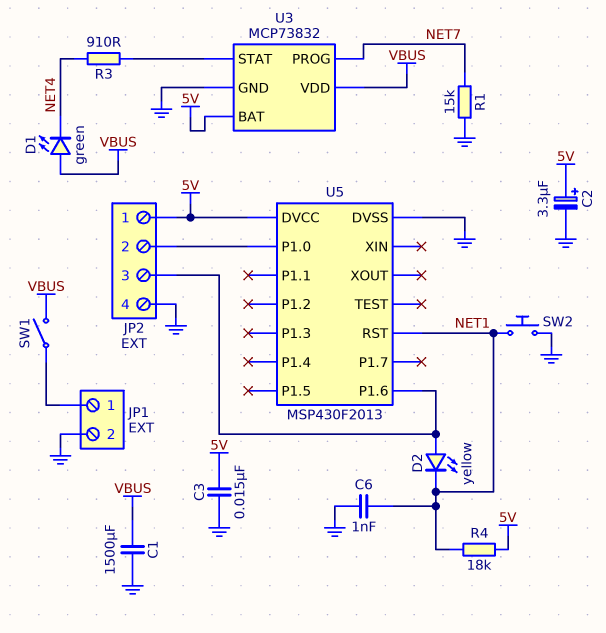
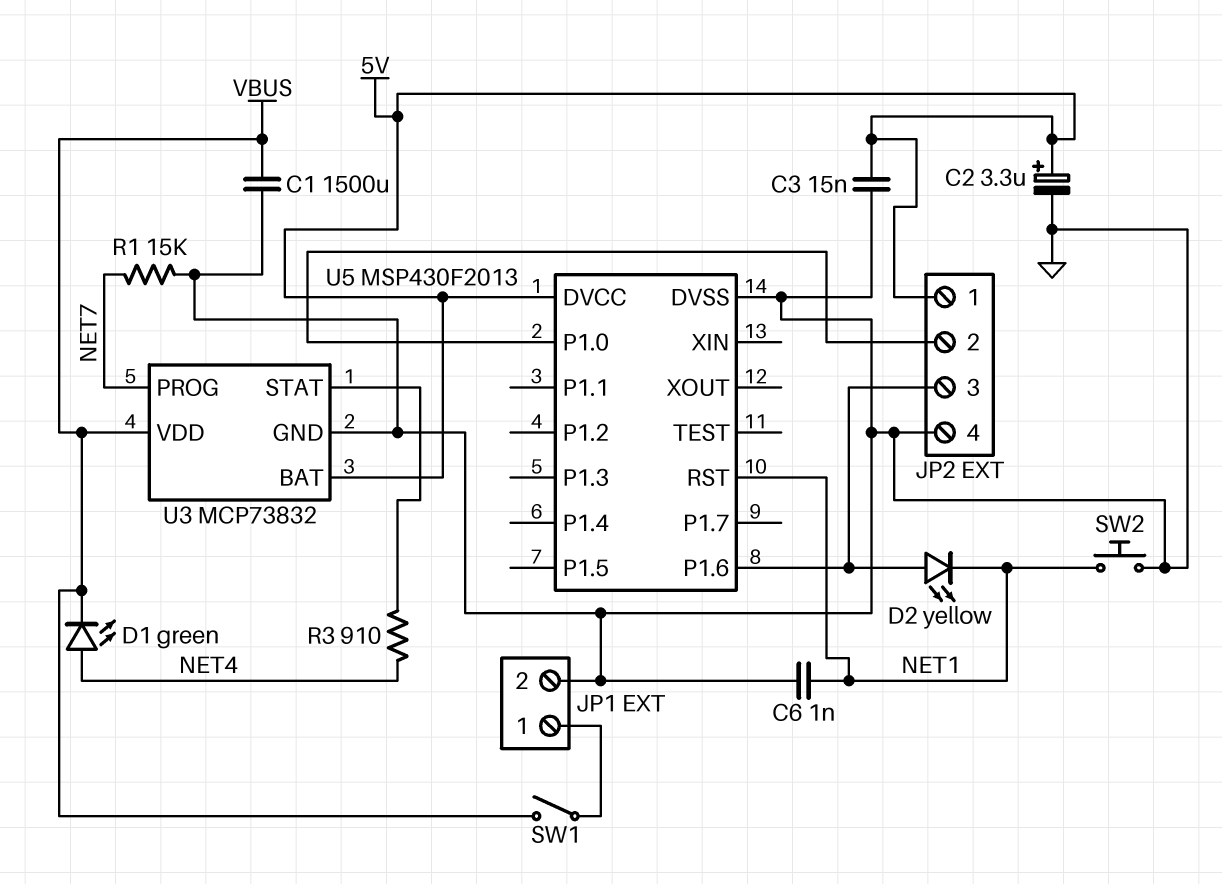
D1: LED green (A VBUS, K NET4) -> LED green (A NET4, K VBUS)
R4: 18k (5V, NET1) -> none

